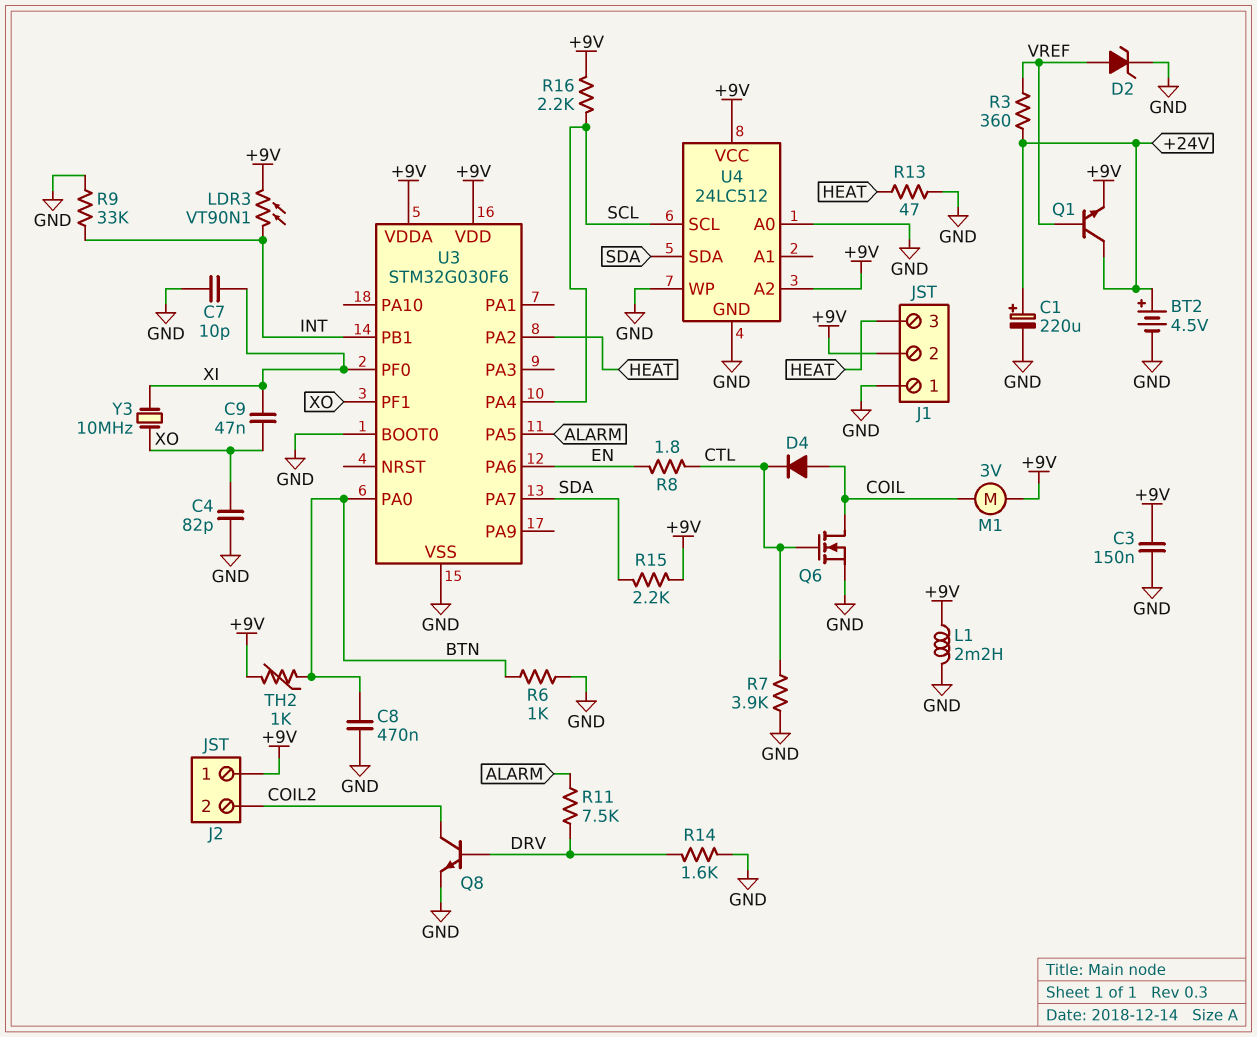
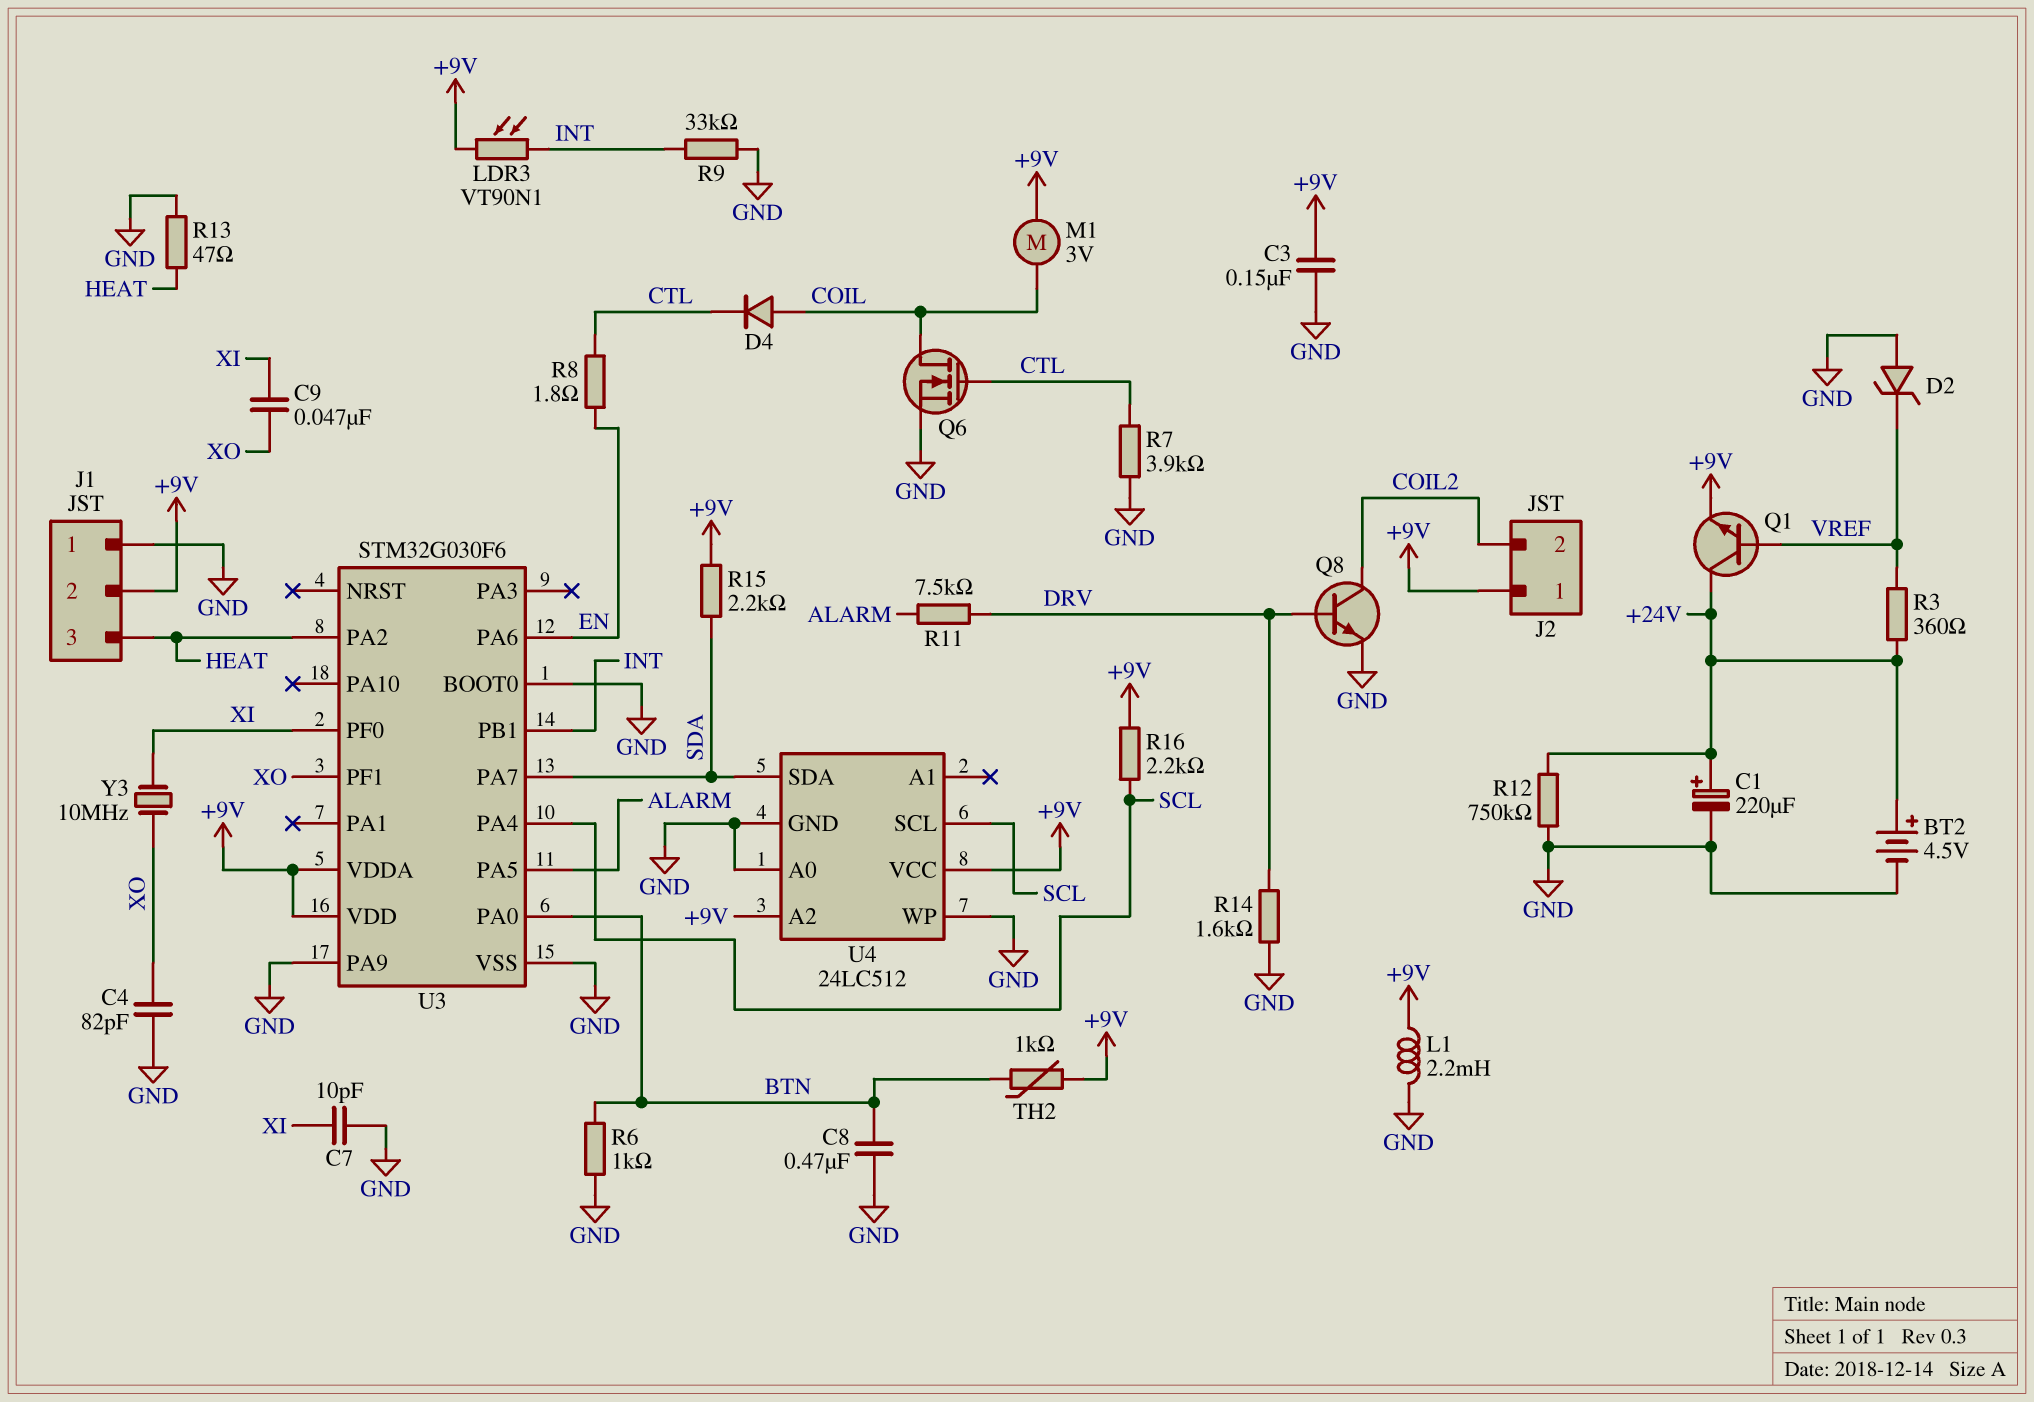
D2: zener (A VREF, K GND) -> zener (A GND, K VREF)
R12: none -> 750k (+24V, GND)
U3 pin PA9: none -> GND

